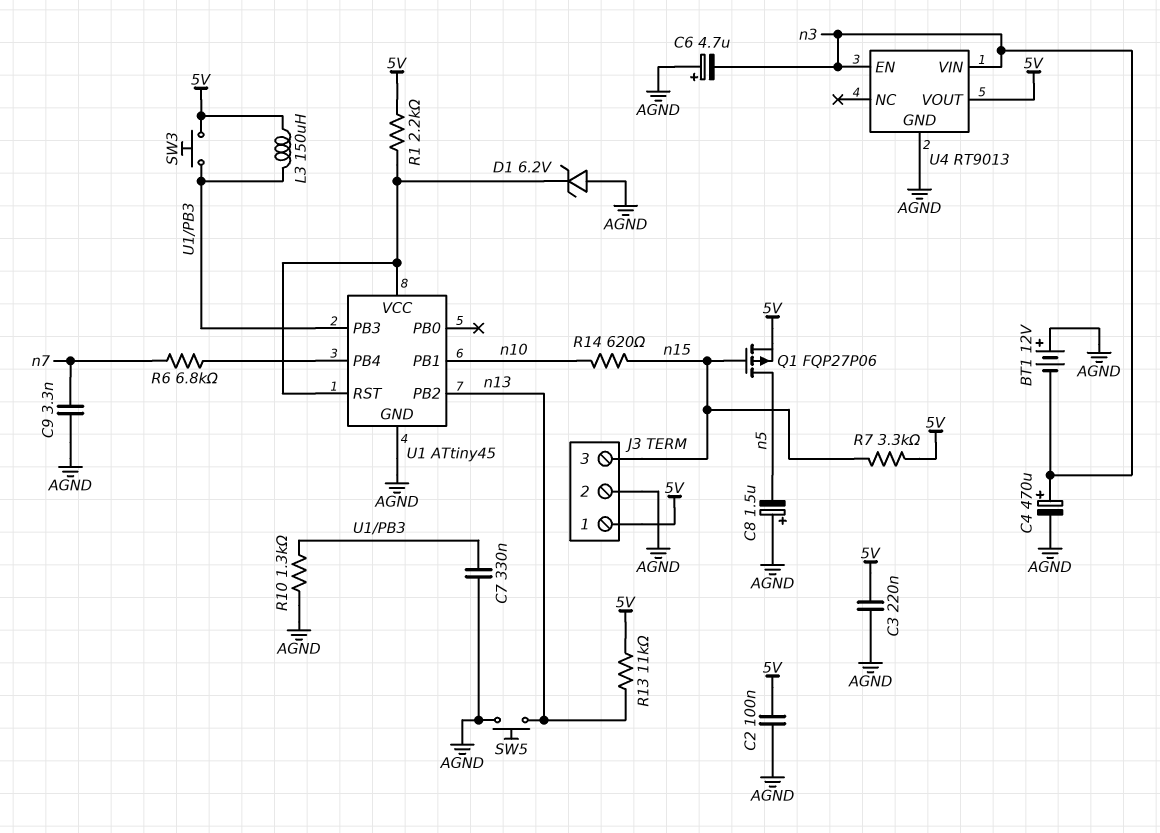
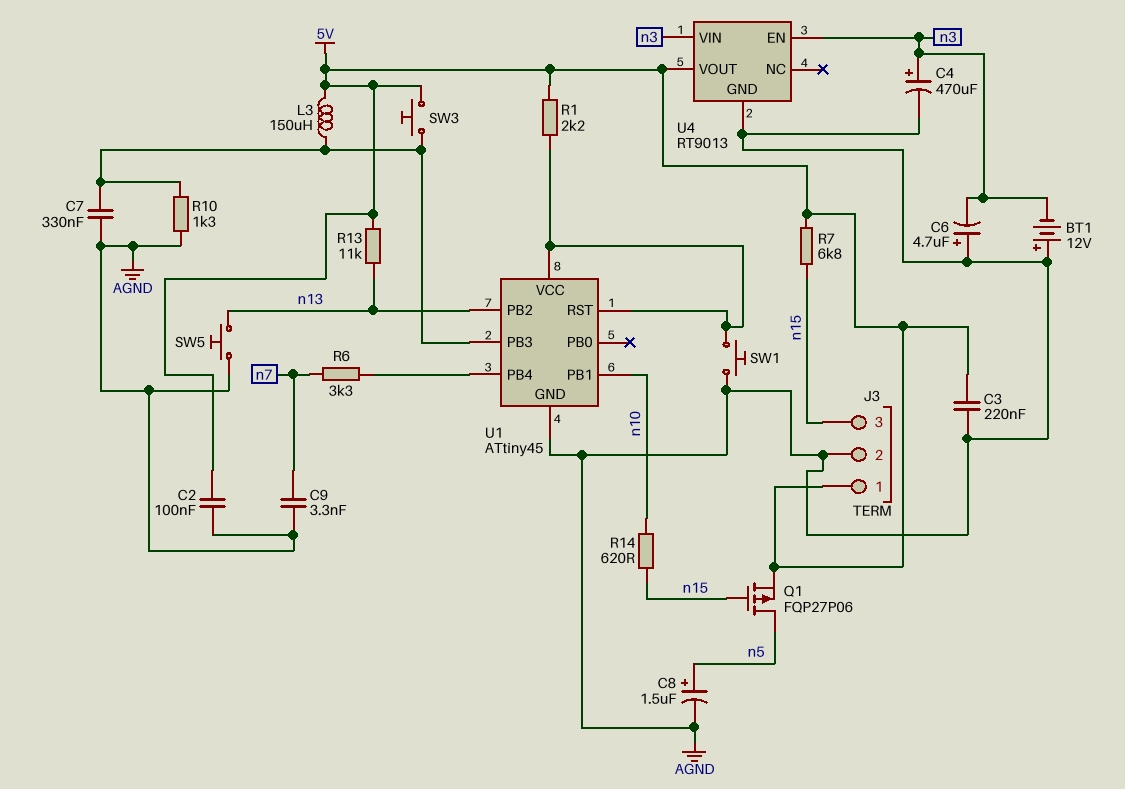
C8: 1.5uF (plus AGND, minus n5) -> 1.5uF (plus n5, minus AGND)
D1: zener 6.2V (A AGND, K U1/RST) -> none
R6: 6.8k (U1/PB4, n7) -> 3.3k (U1/PB4, n7)
R7: 3.3k (5V, n15) -> 6.8k (5V, n15)
SW1: none -> button (AGND, U1/RST)

